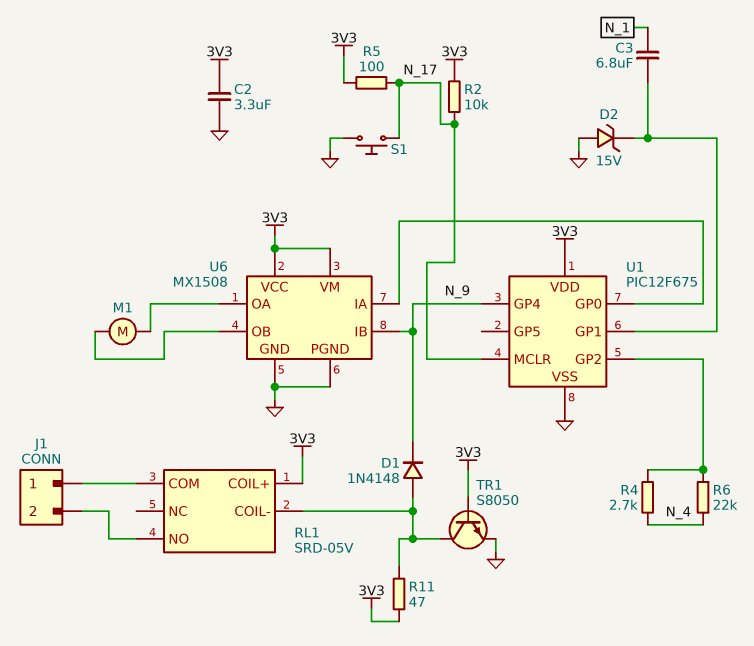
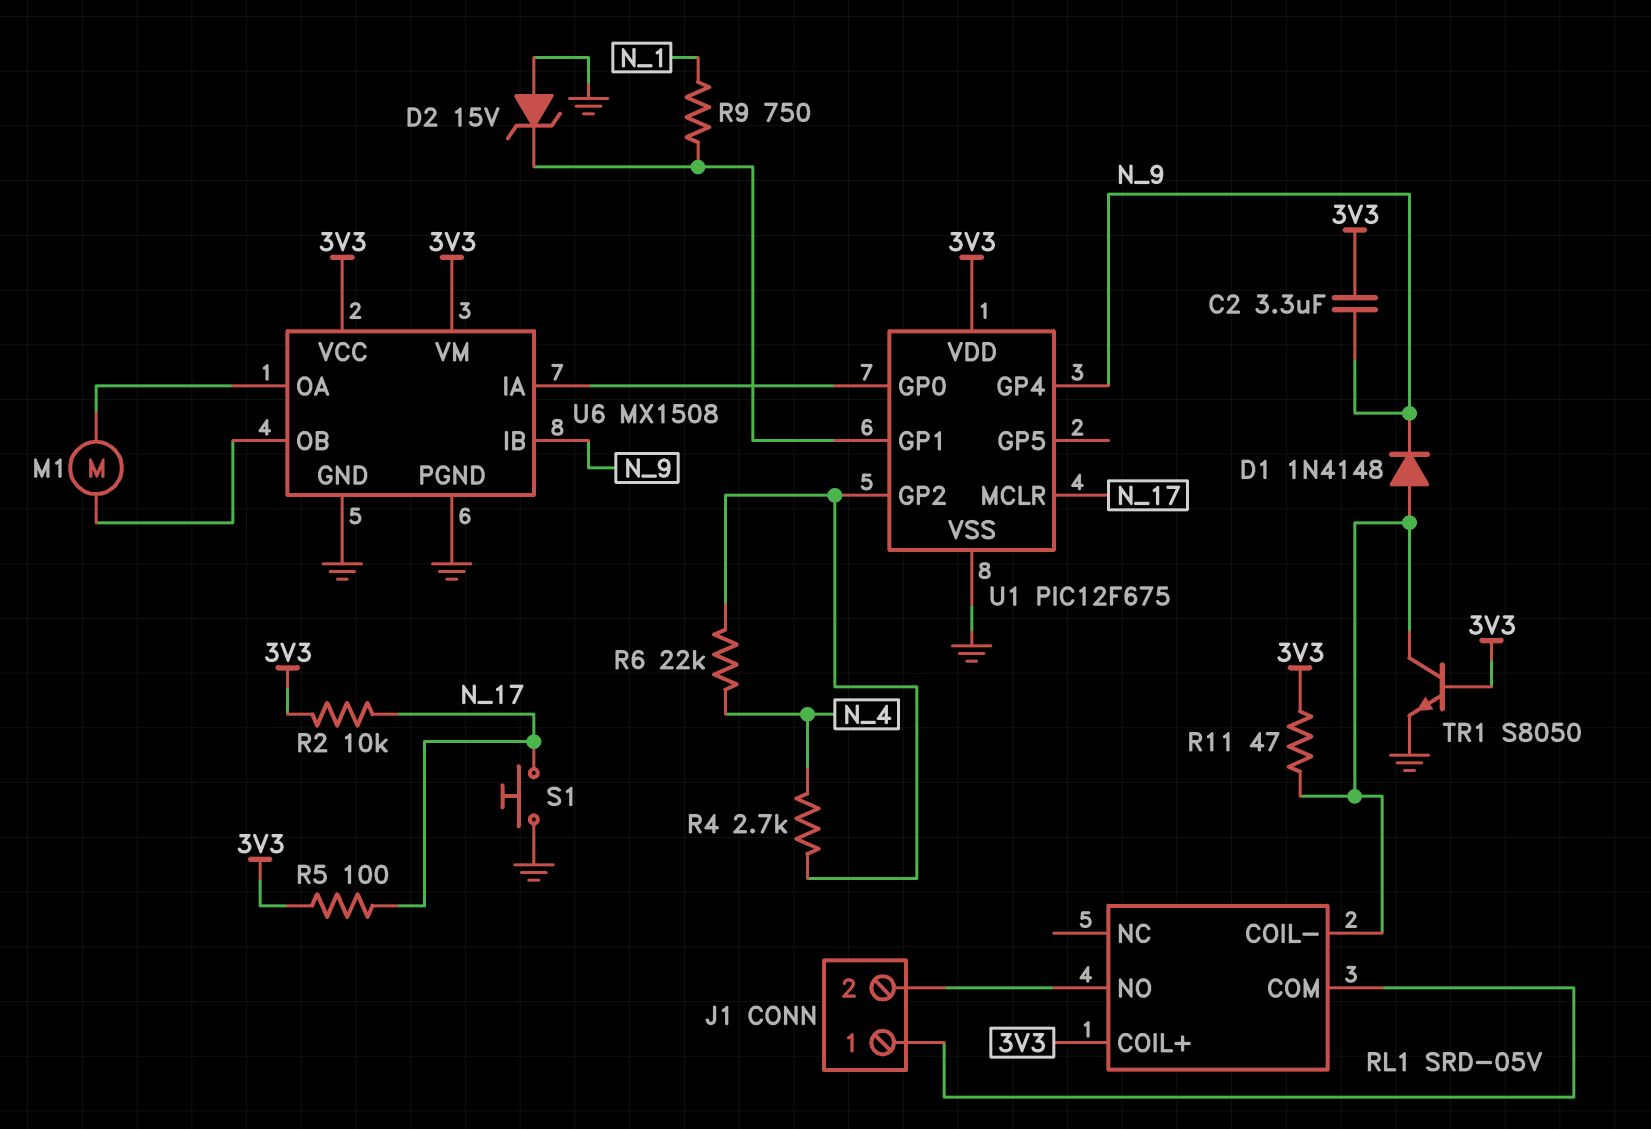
C2: 3.3uF (3V3, GND) -> 3.3uF (3V3, N_9)
C3: 6.8uF (N_1, U1/GP1) -> none
R9: none -> 750 (N_1, U1/GP1)

